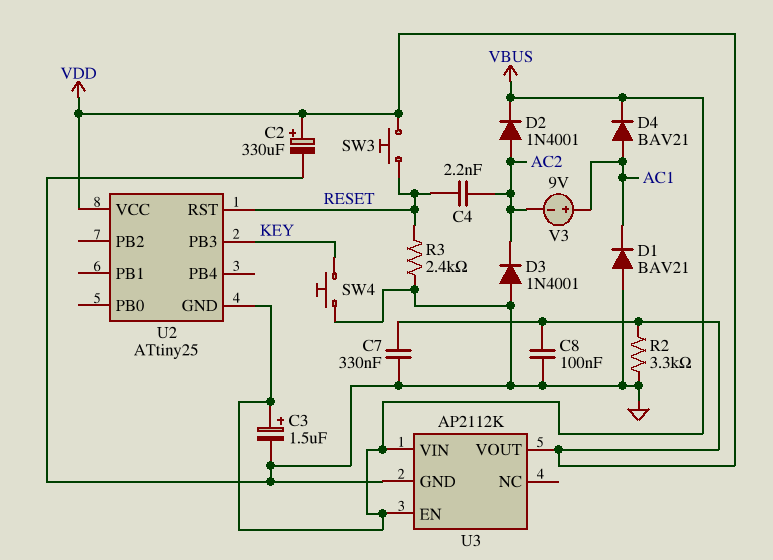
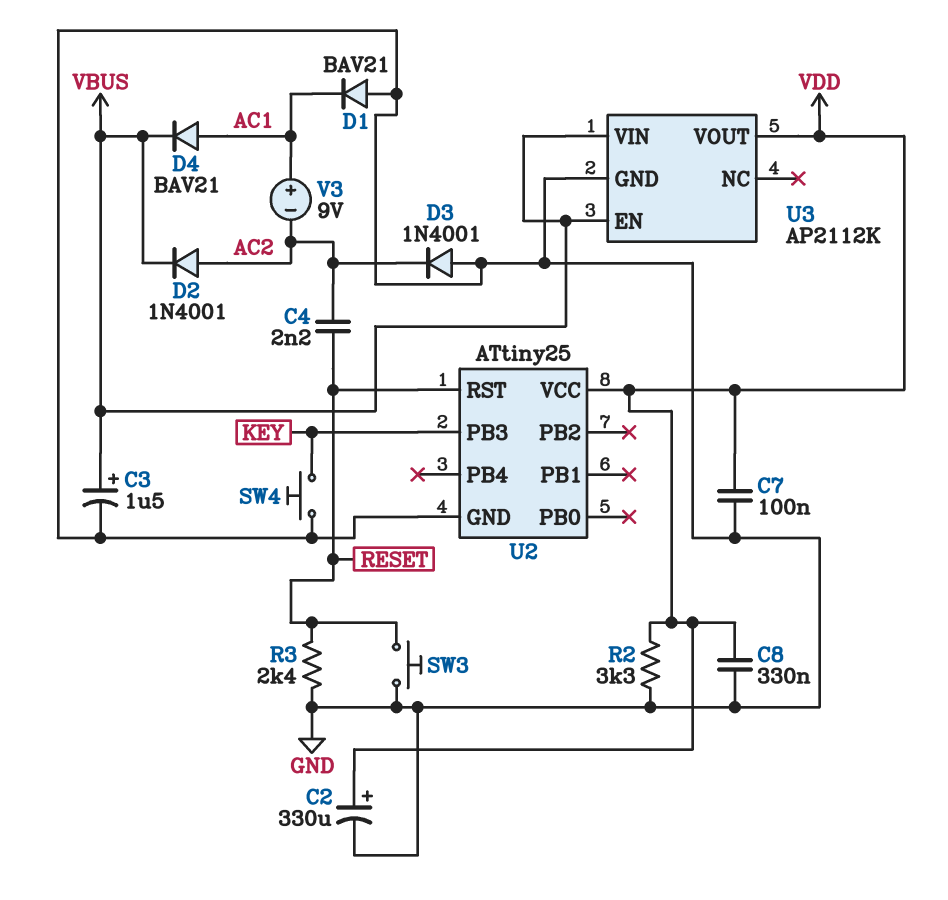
C7: 330nF (GND, VDD) -> 100nF (GND, VDD)
C8: 100nF (GND, VDD) -> 330nF (GND, VDD)
SW3: button (RESET, VDD) -> button (GND, RESET)
U2 pin GND: VBUS -> GND

